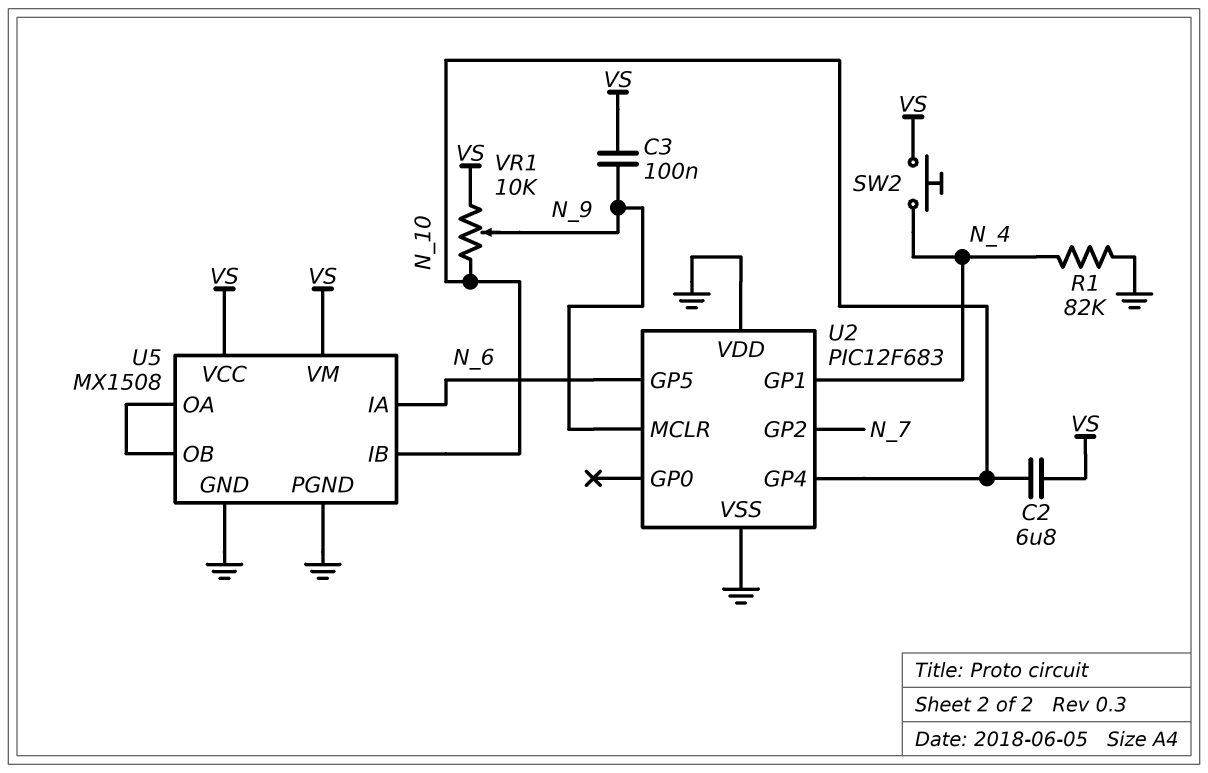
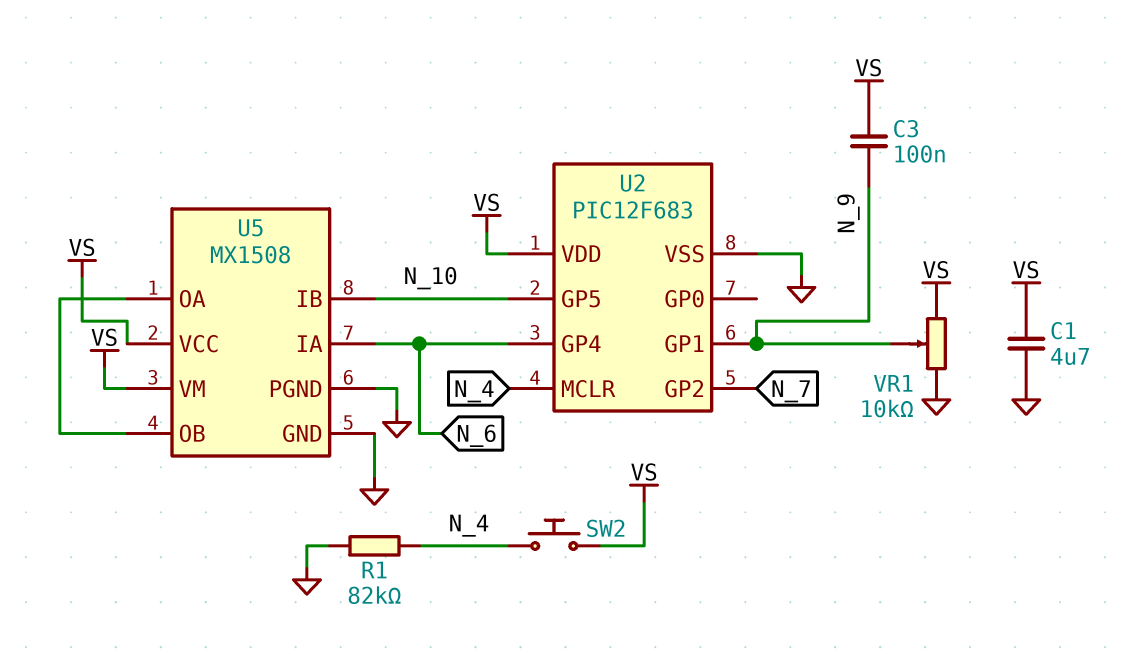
C1: none -> 4.7uF (GND, VS)
C2: 6.8uF (N_10, VS) -> none
U2 pin GP1: N_4 -> N_9
U2 pin GP4: N_10 -> N_6
U2 pin GP5: N_6 -> N_10
U2 pin MCLR: N_9 -> N_4
U2 pin VDD: GND -> VS
VR1: 10k (N_10, VS, wiper N_9) -> 10k (GND, VS, wiper N_9)

